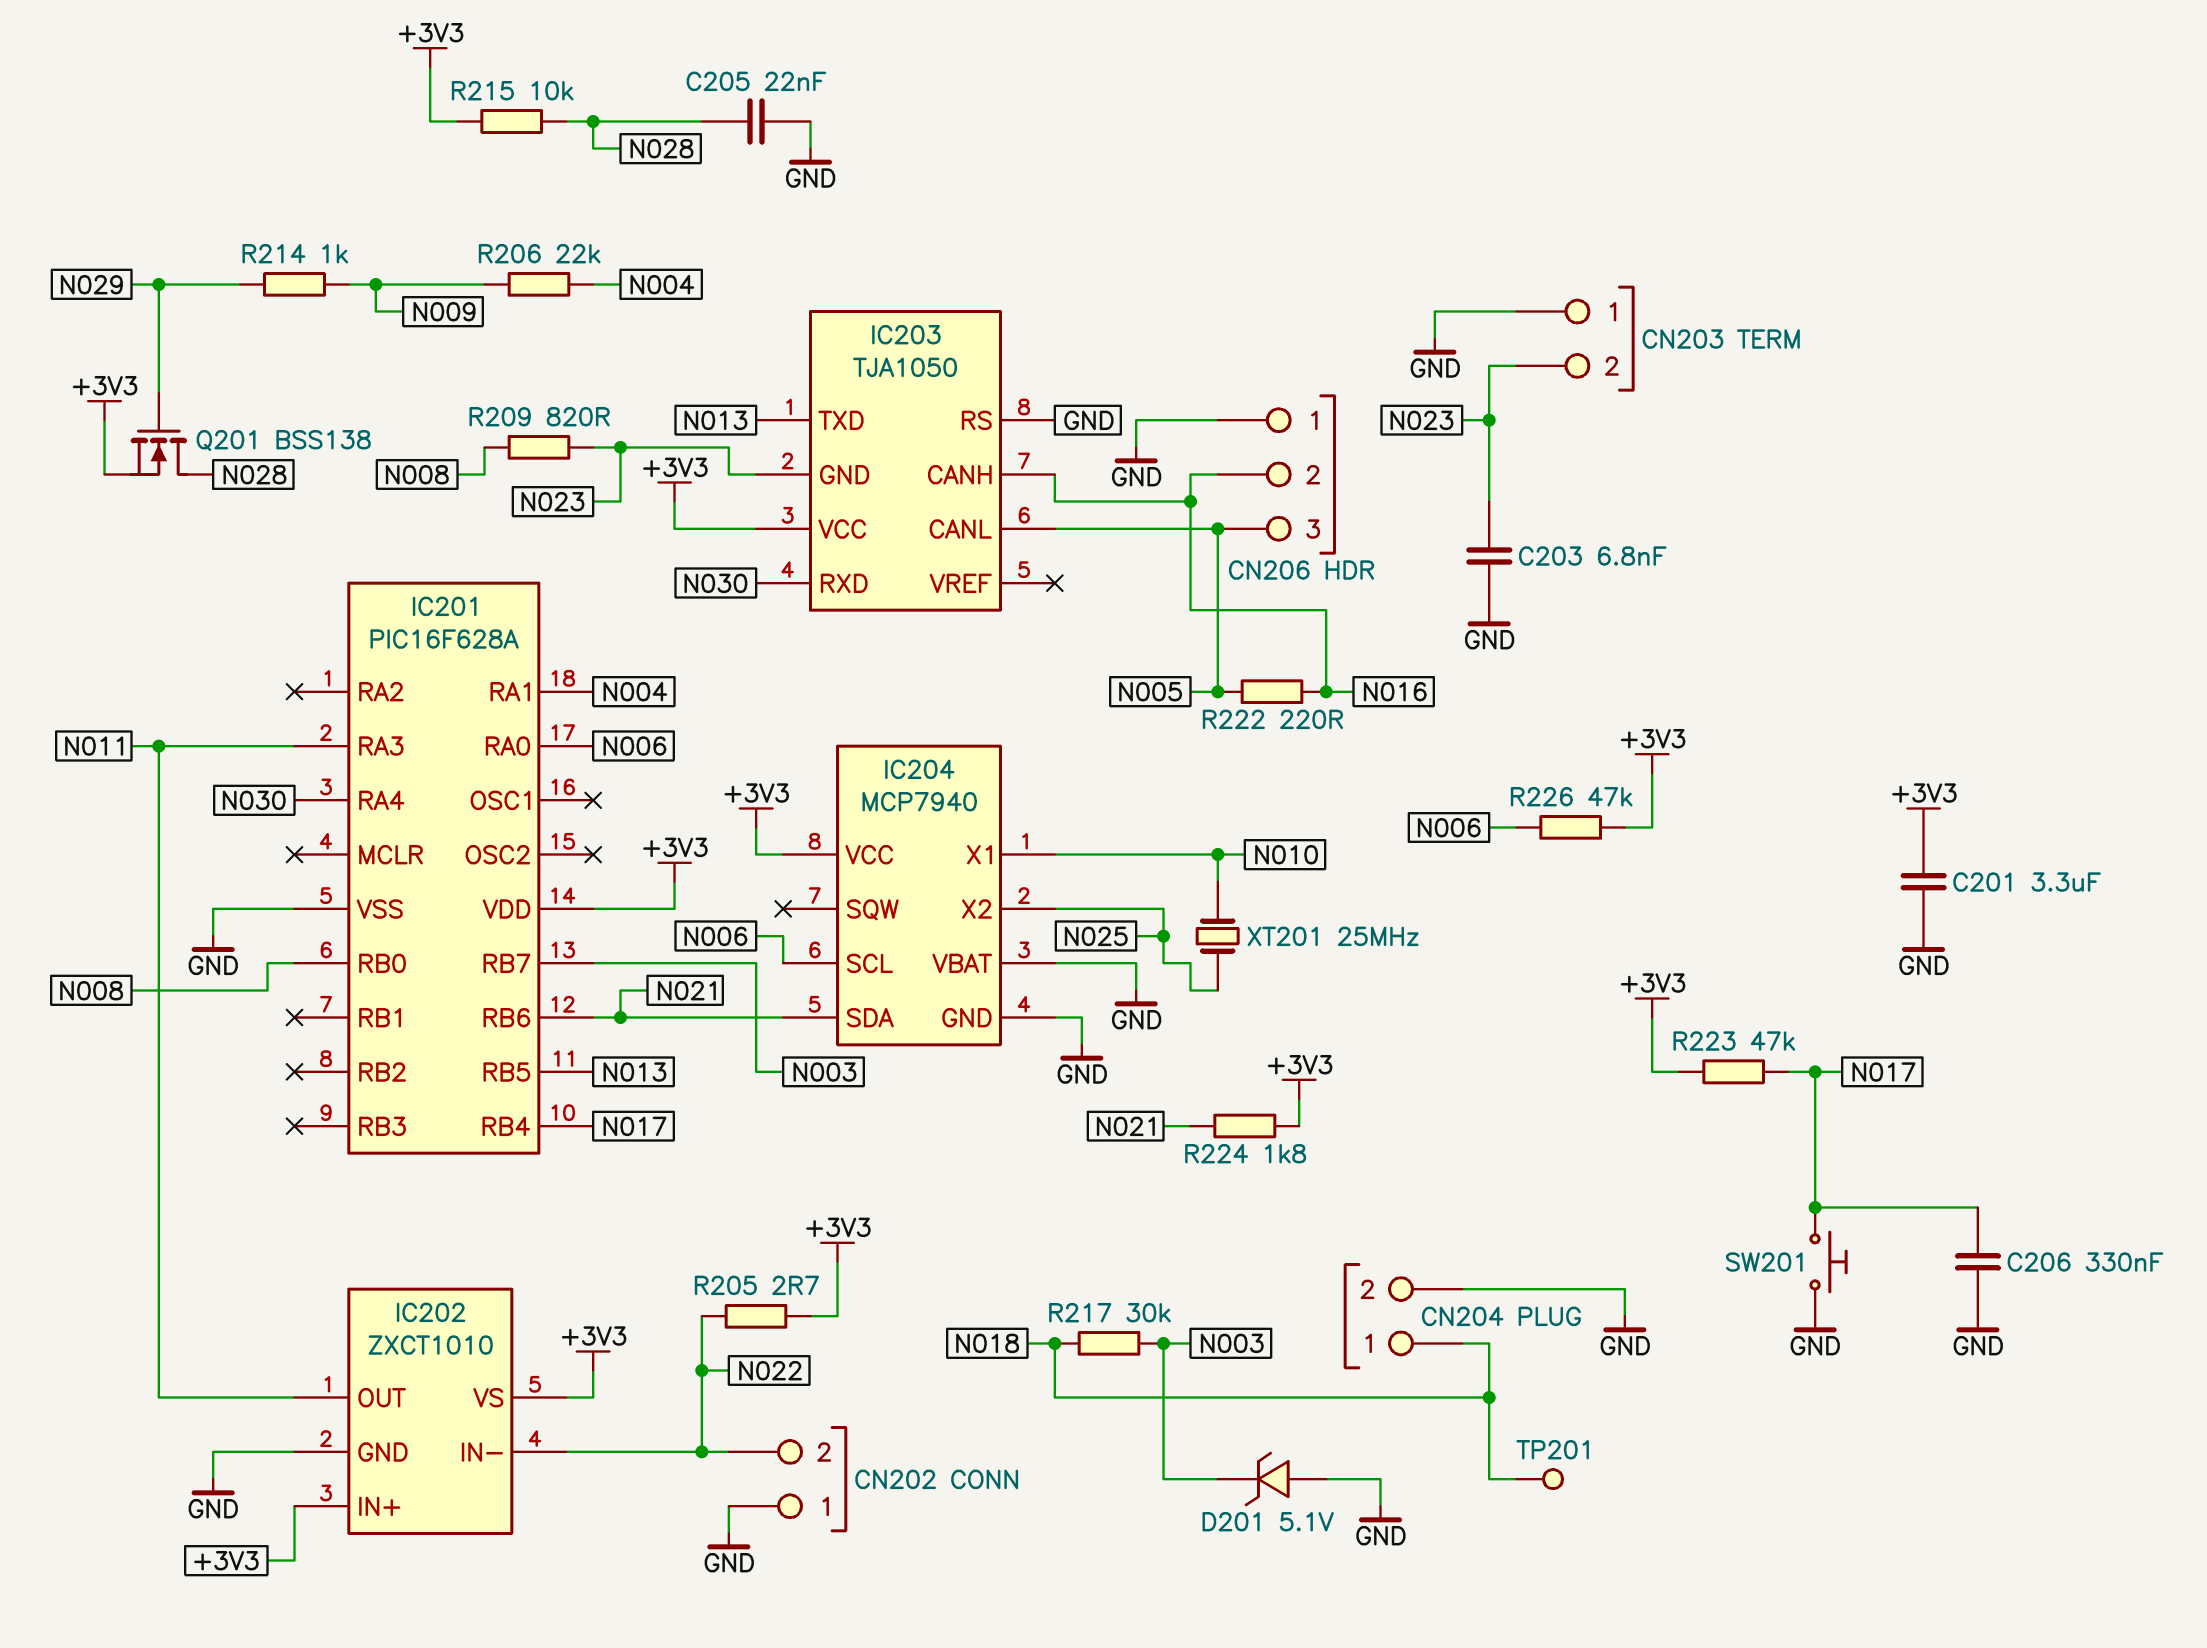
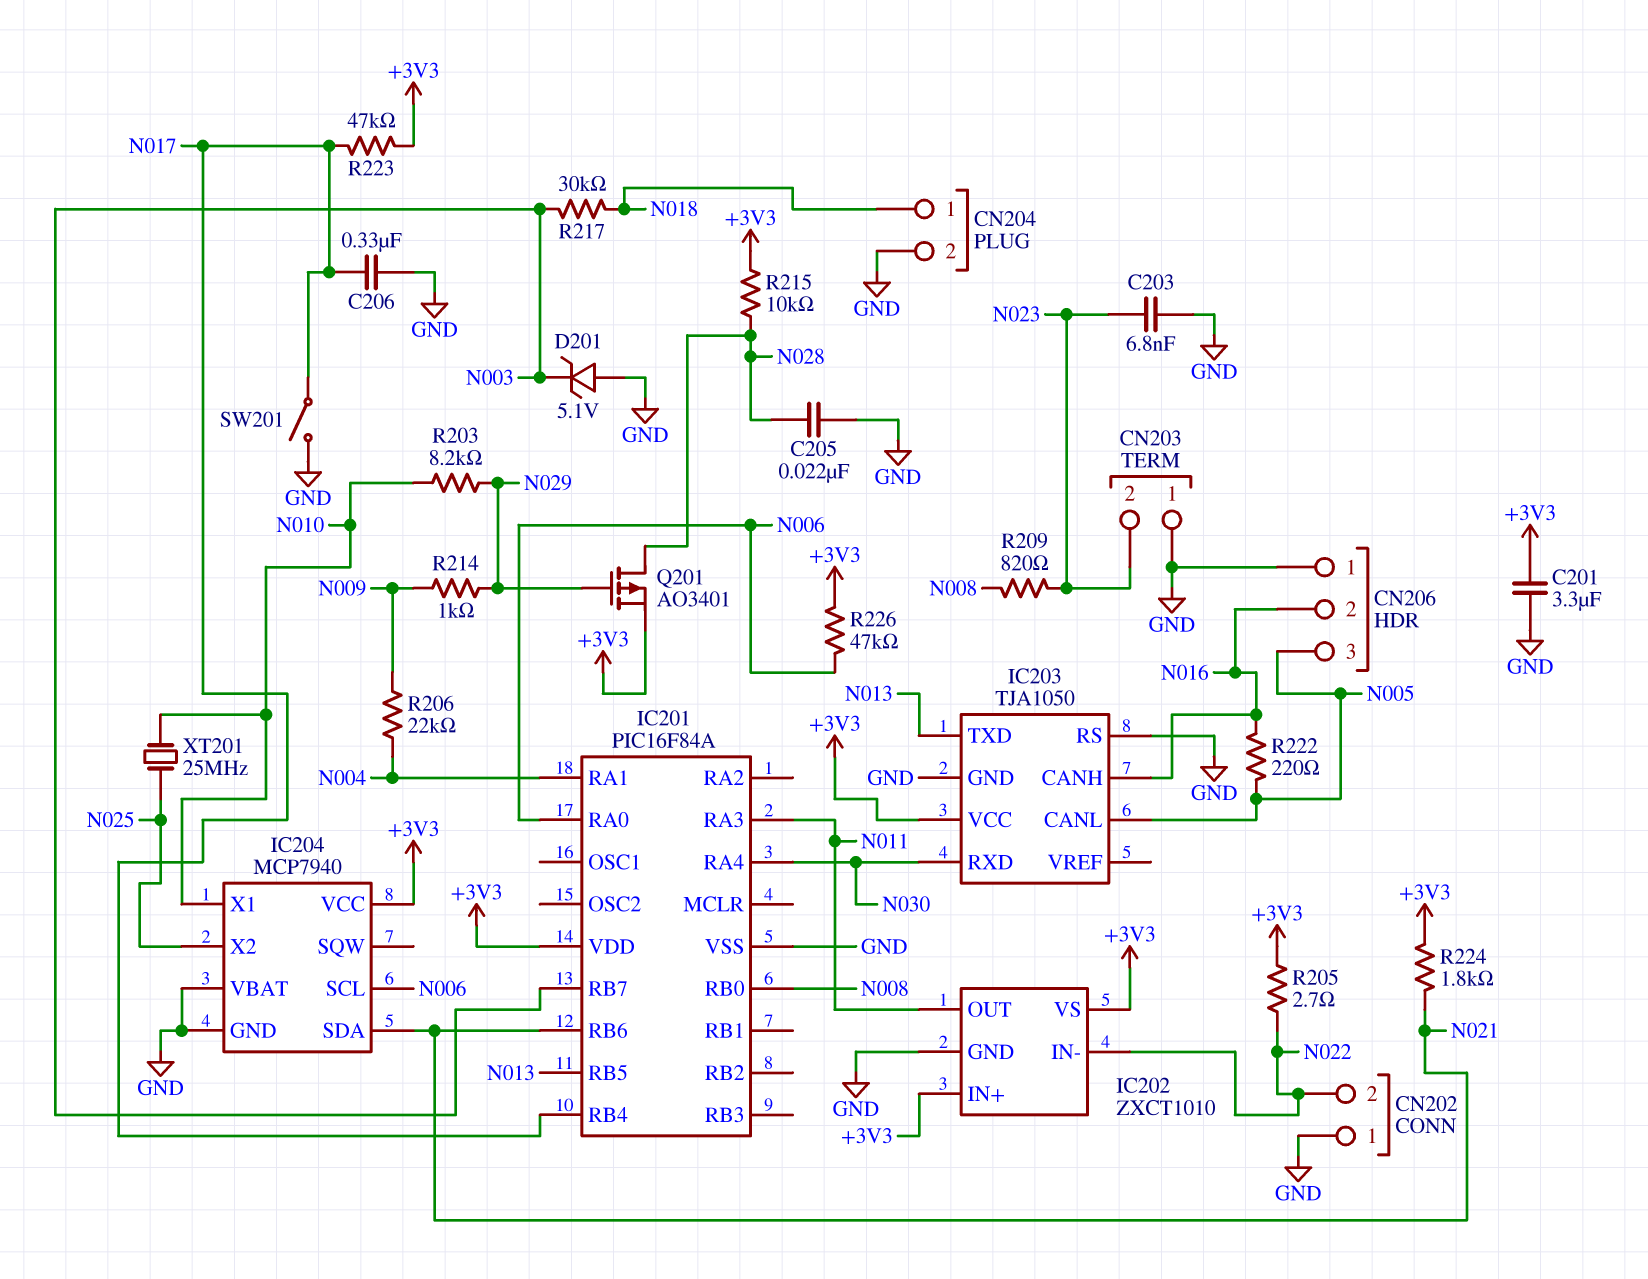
IC201: PIC16F628A -> PIC16F84A
IC203 pin GND: N023 -> GND
Q201: NMOS BSS138 (G N029, D N028, S +3V3) -> PMOS AO3401 (G N029, D N028, S +3V3)
R203: none -> 8.2k (N010, N029)
SW201: button (GND, N017) -> switch (GND, N017)
TP201: test point (N018) -> none

